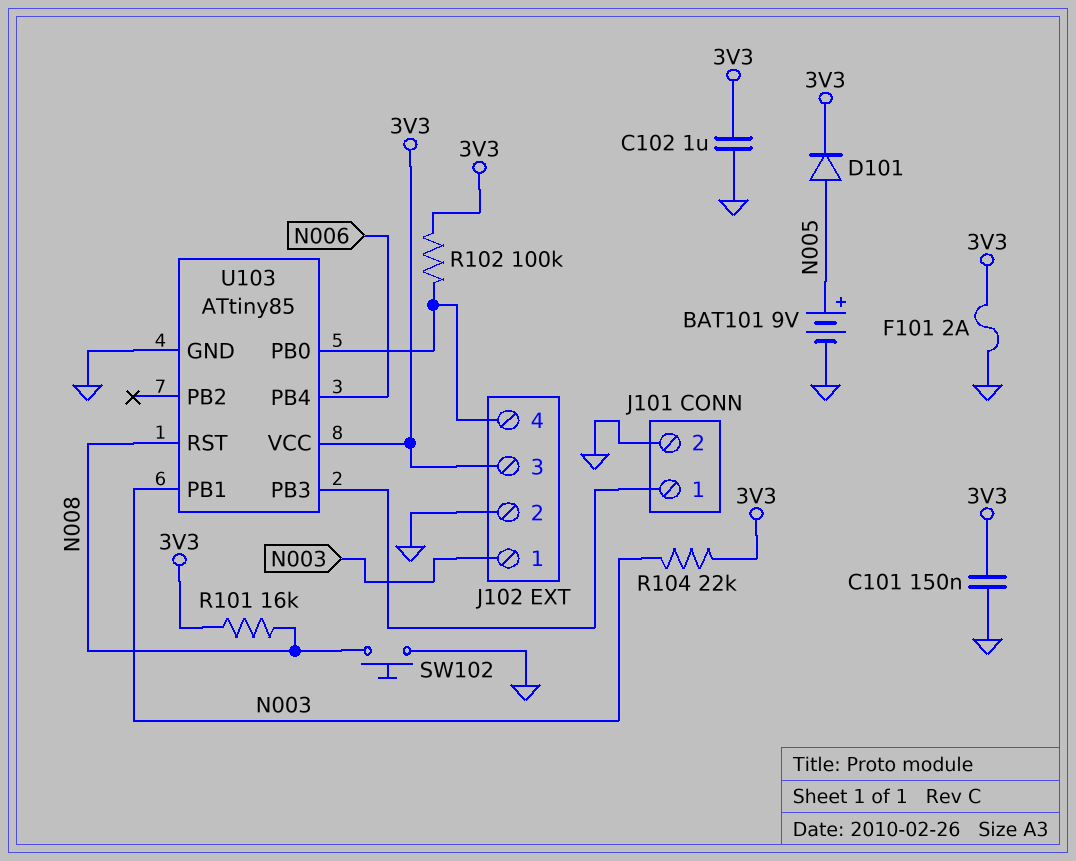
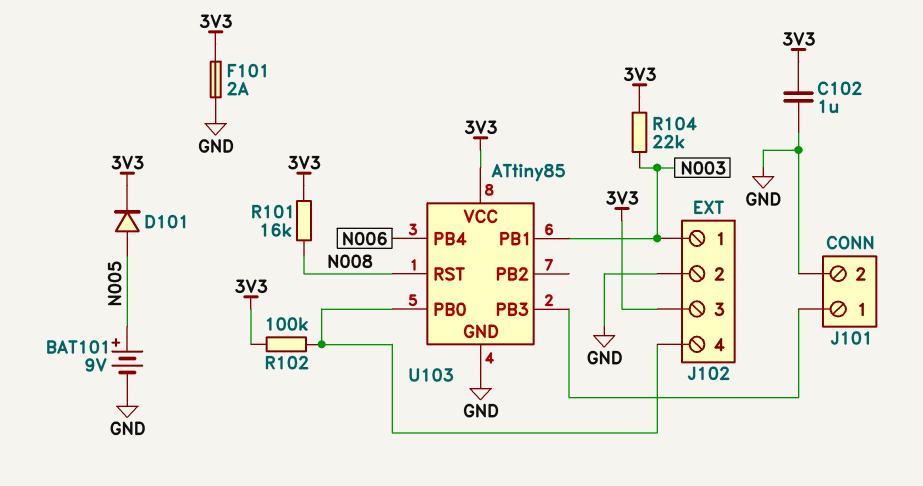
C101: 150nF (3V3, GND) -> none
SW102: button (GND, N008) -> none

